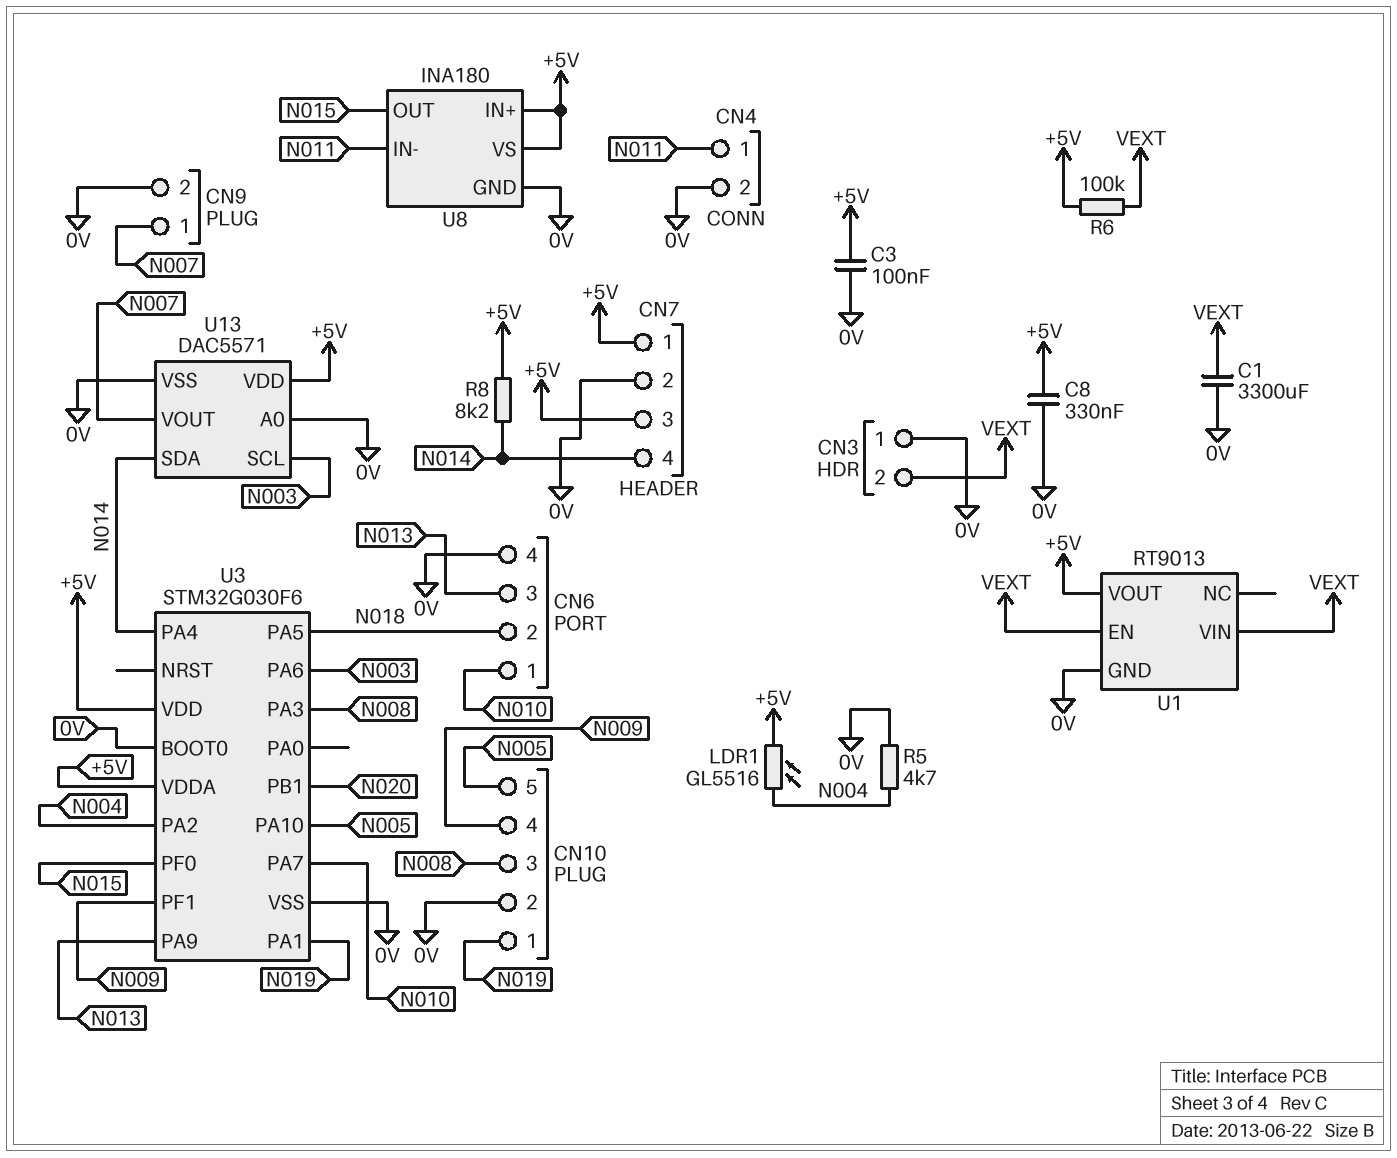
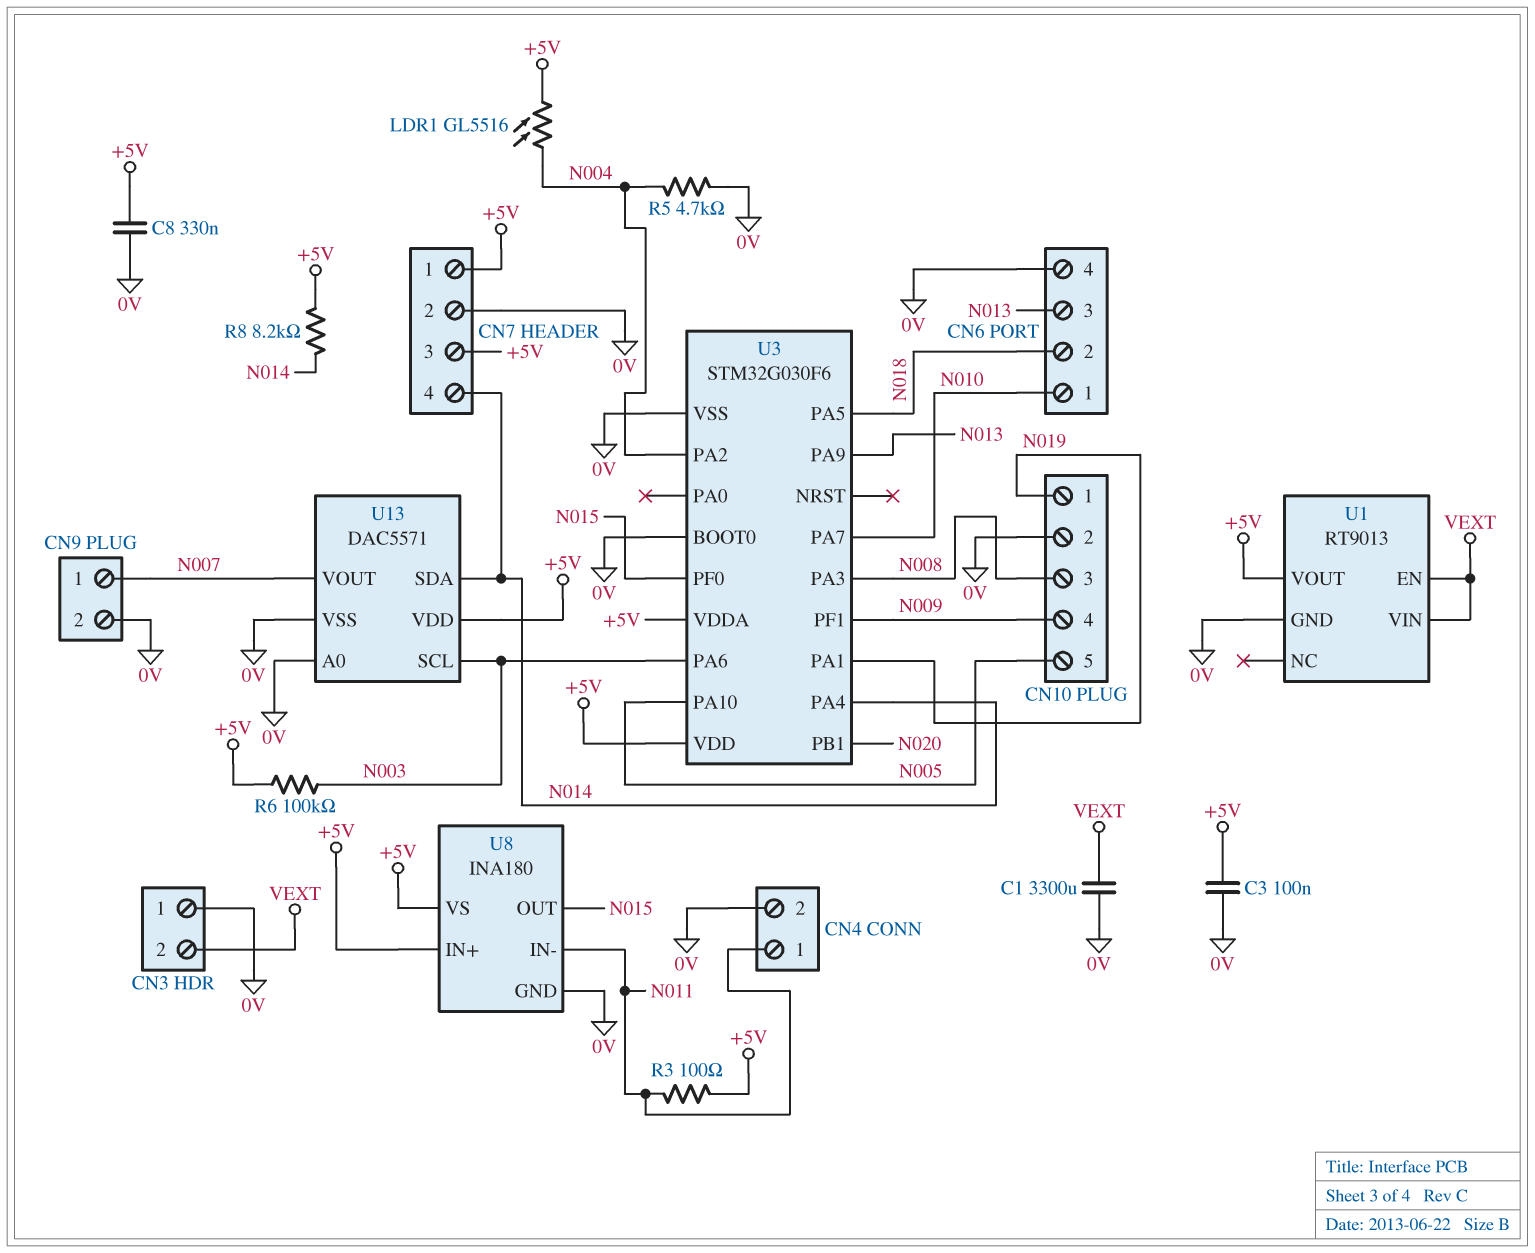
R3: none -> 100 (+5V, N011)
R6: 100k (+5V, VEXT) -> 100k (+5V, N003)

